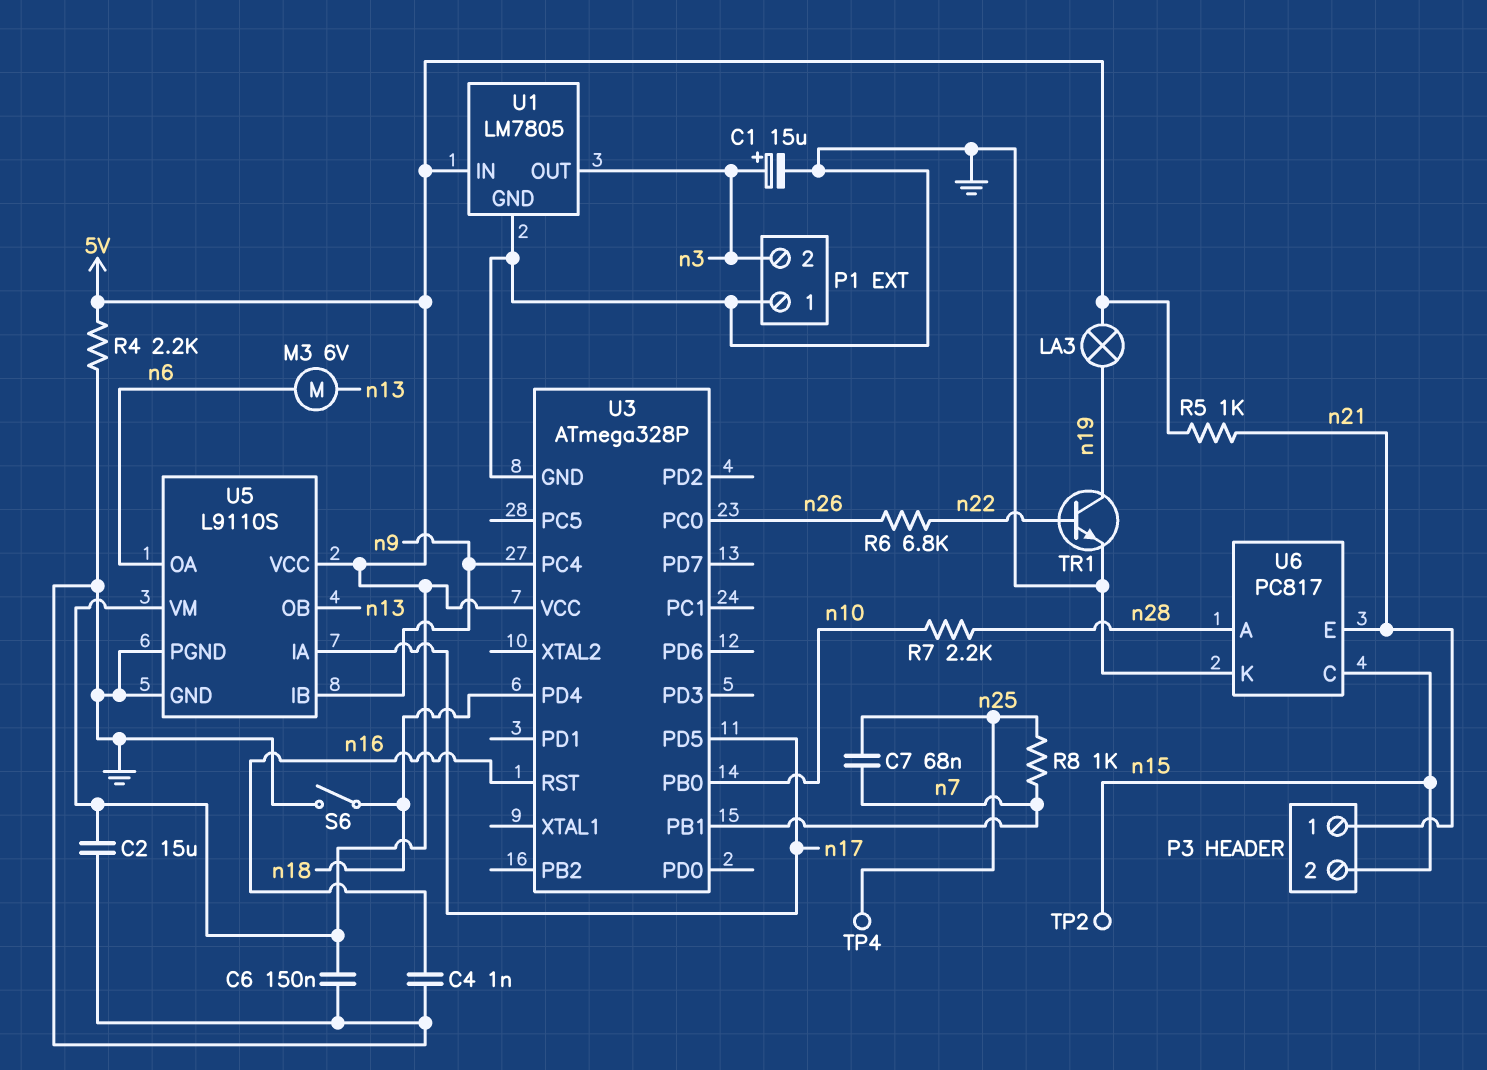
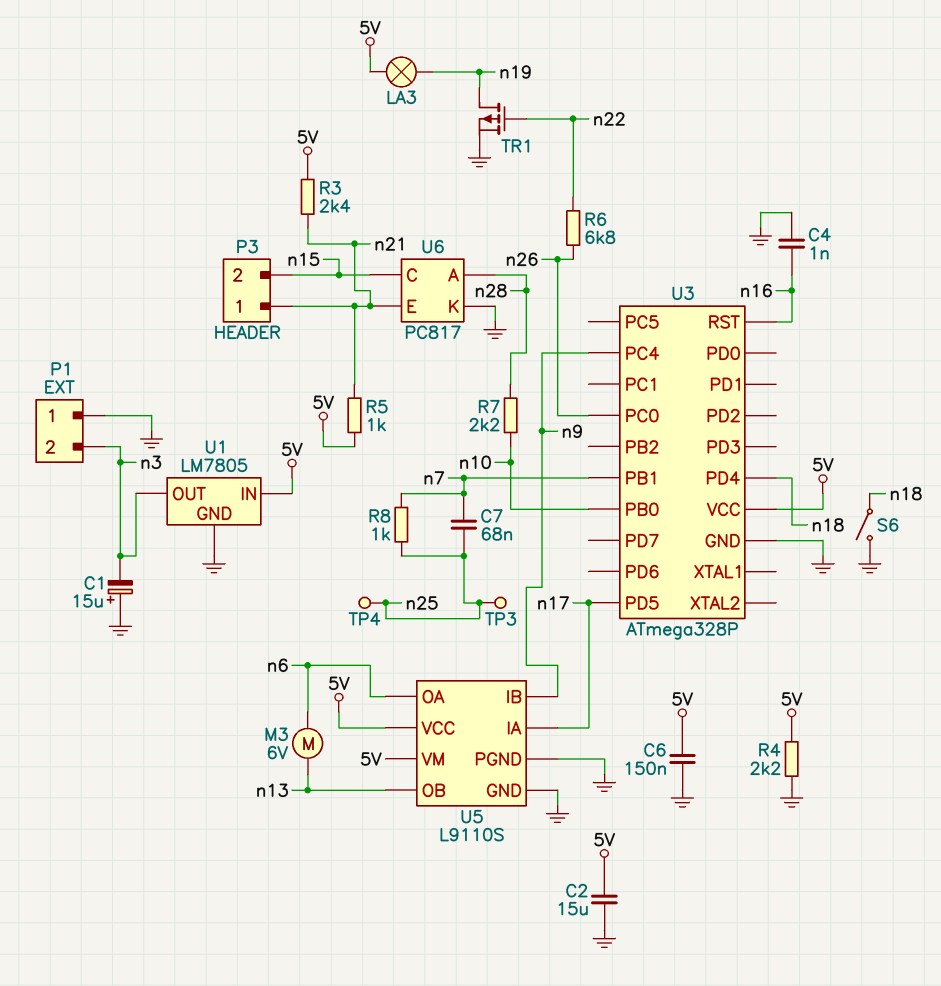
C1: 15uF (plus n3, minus GND) -> 15uF (plus GND, minus n3)
R3: none -> 2.4k (5V, n21)
TP2: test point (n15) -> none
TP3: none -> test point (n25)
TR1: NPN (B n22, C n19, E GND) -> PMOS (G n22, D n19, S GND)

